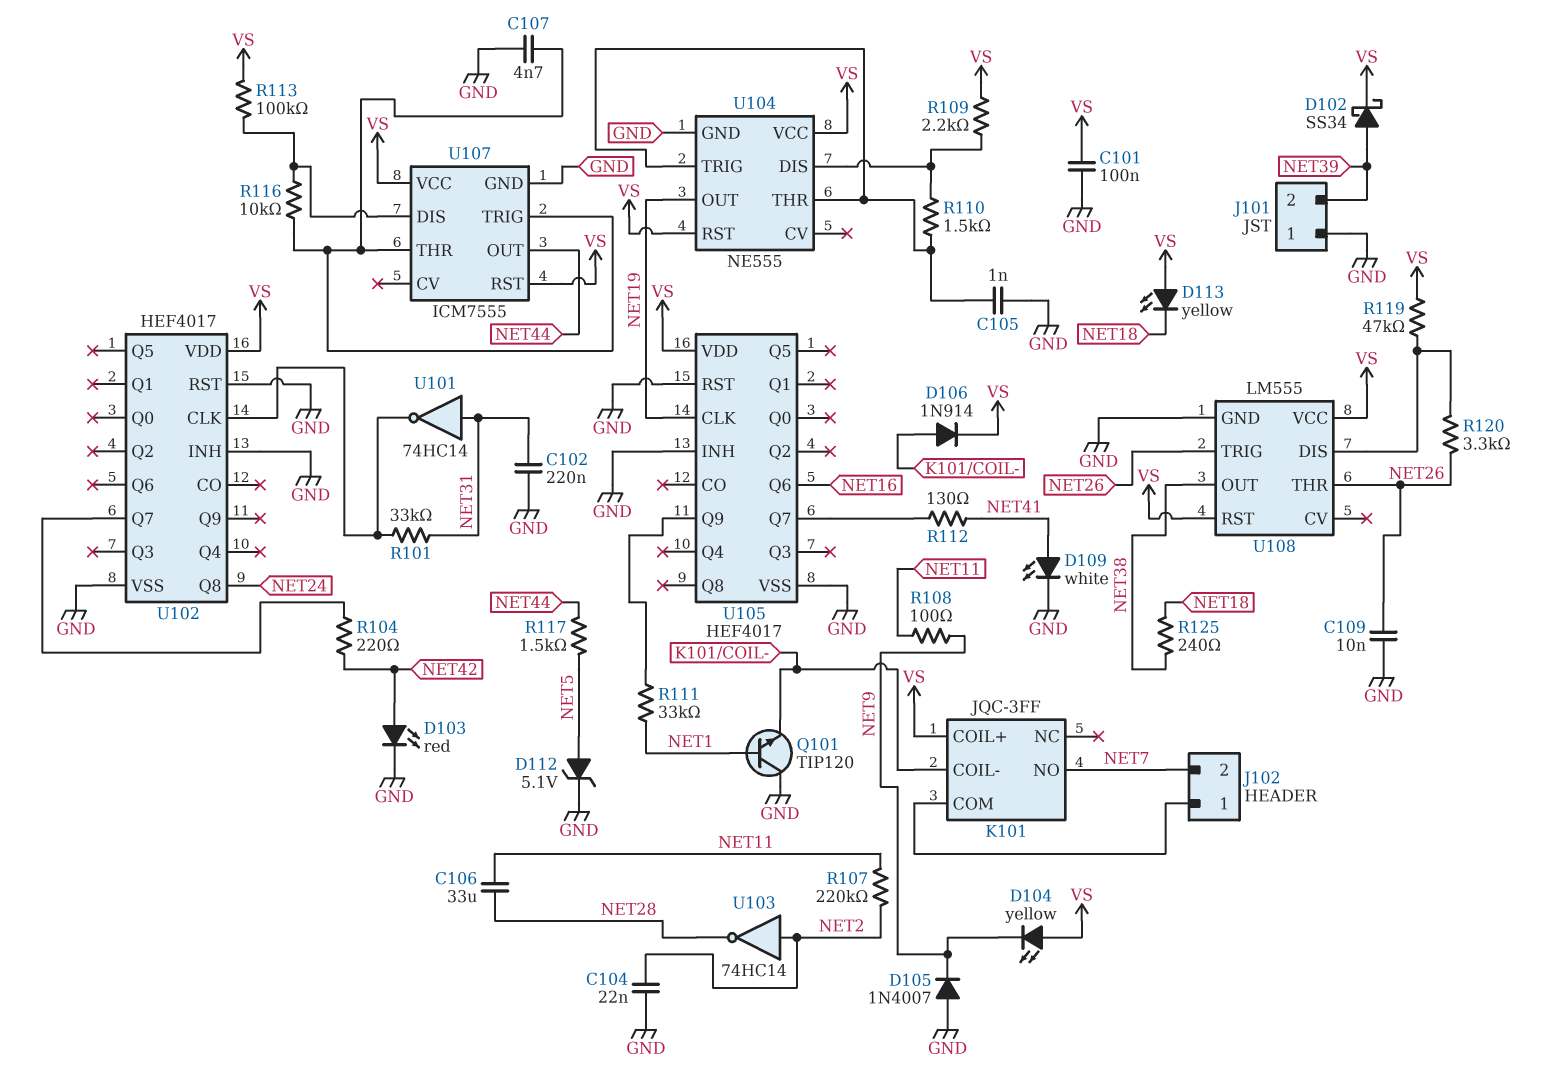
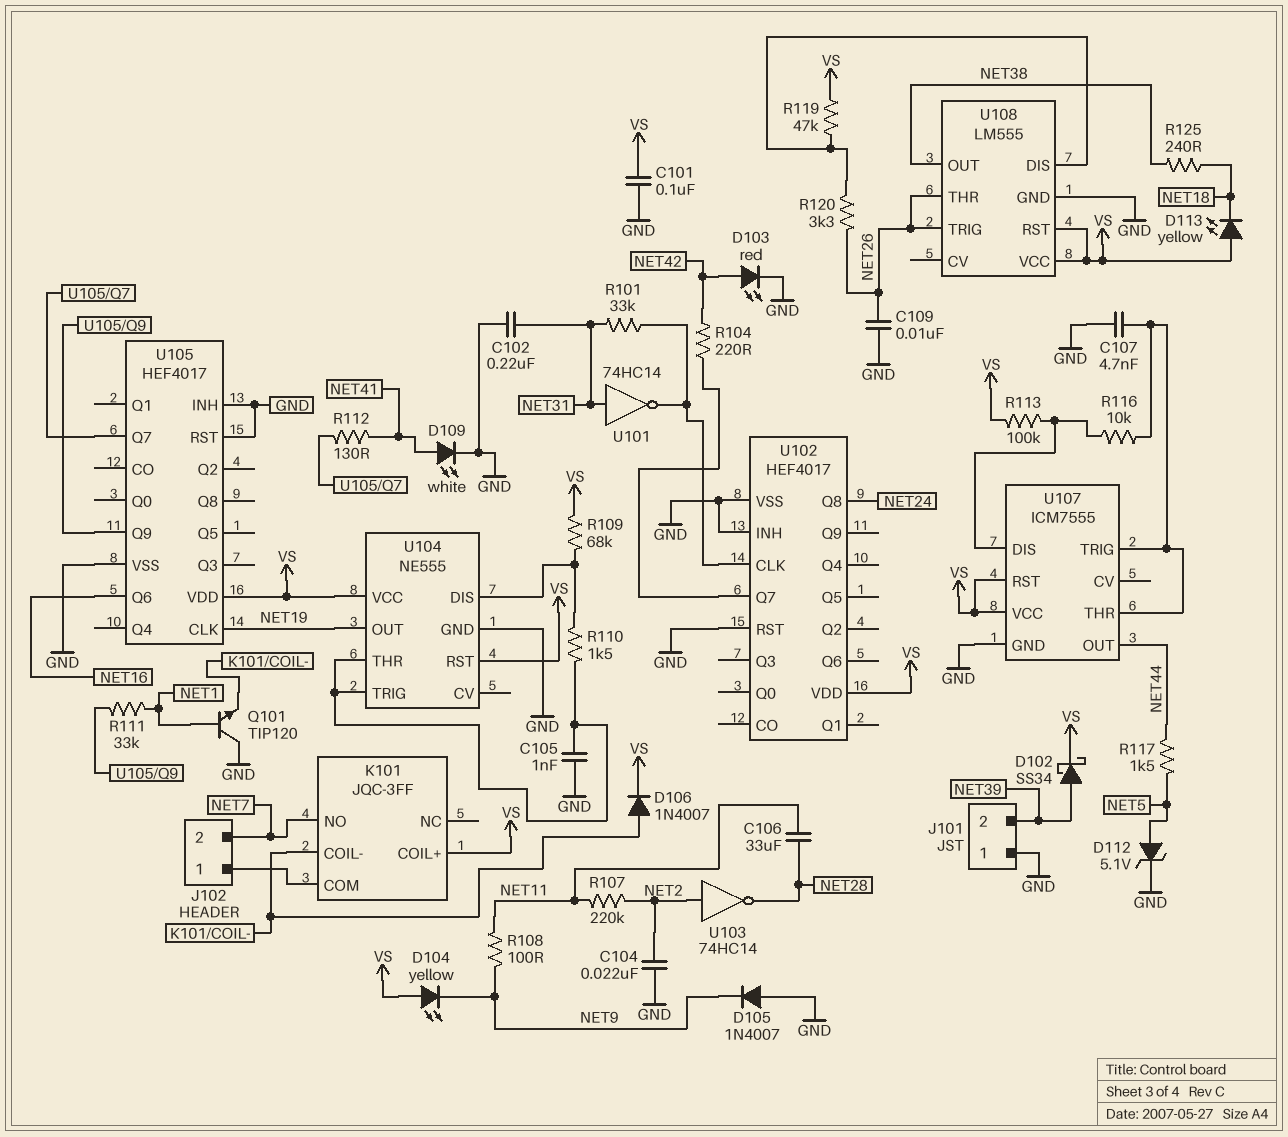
D106: diode 1N914 (A K101/COIL-, K VS) -> diode 1N4007 (A K101/COIL-, K VS)
R109: 2.2k (U104/DIS, VS) -> 68k (U104/DIS, VS)

